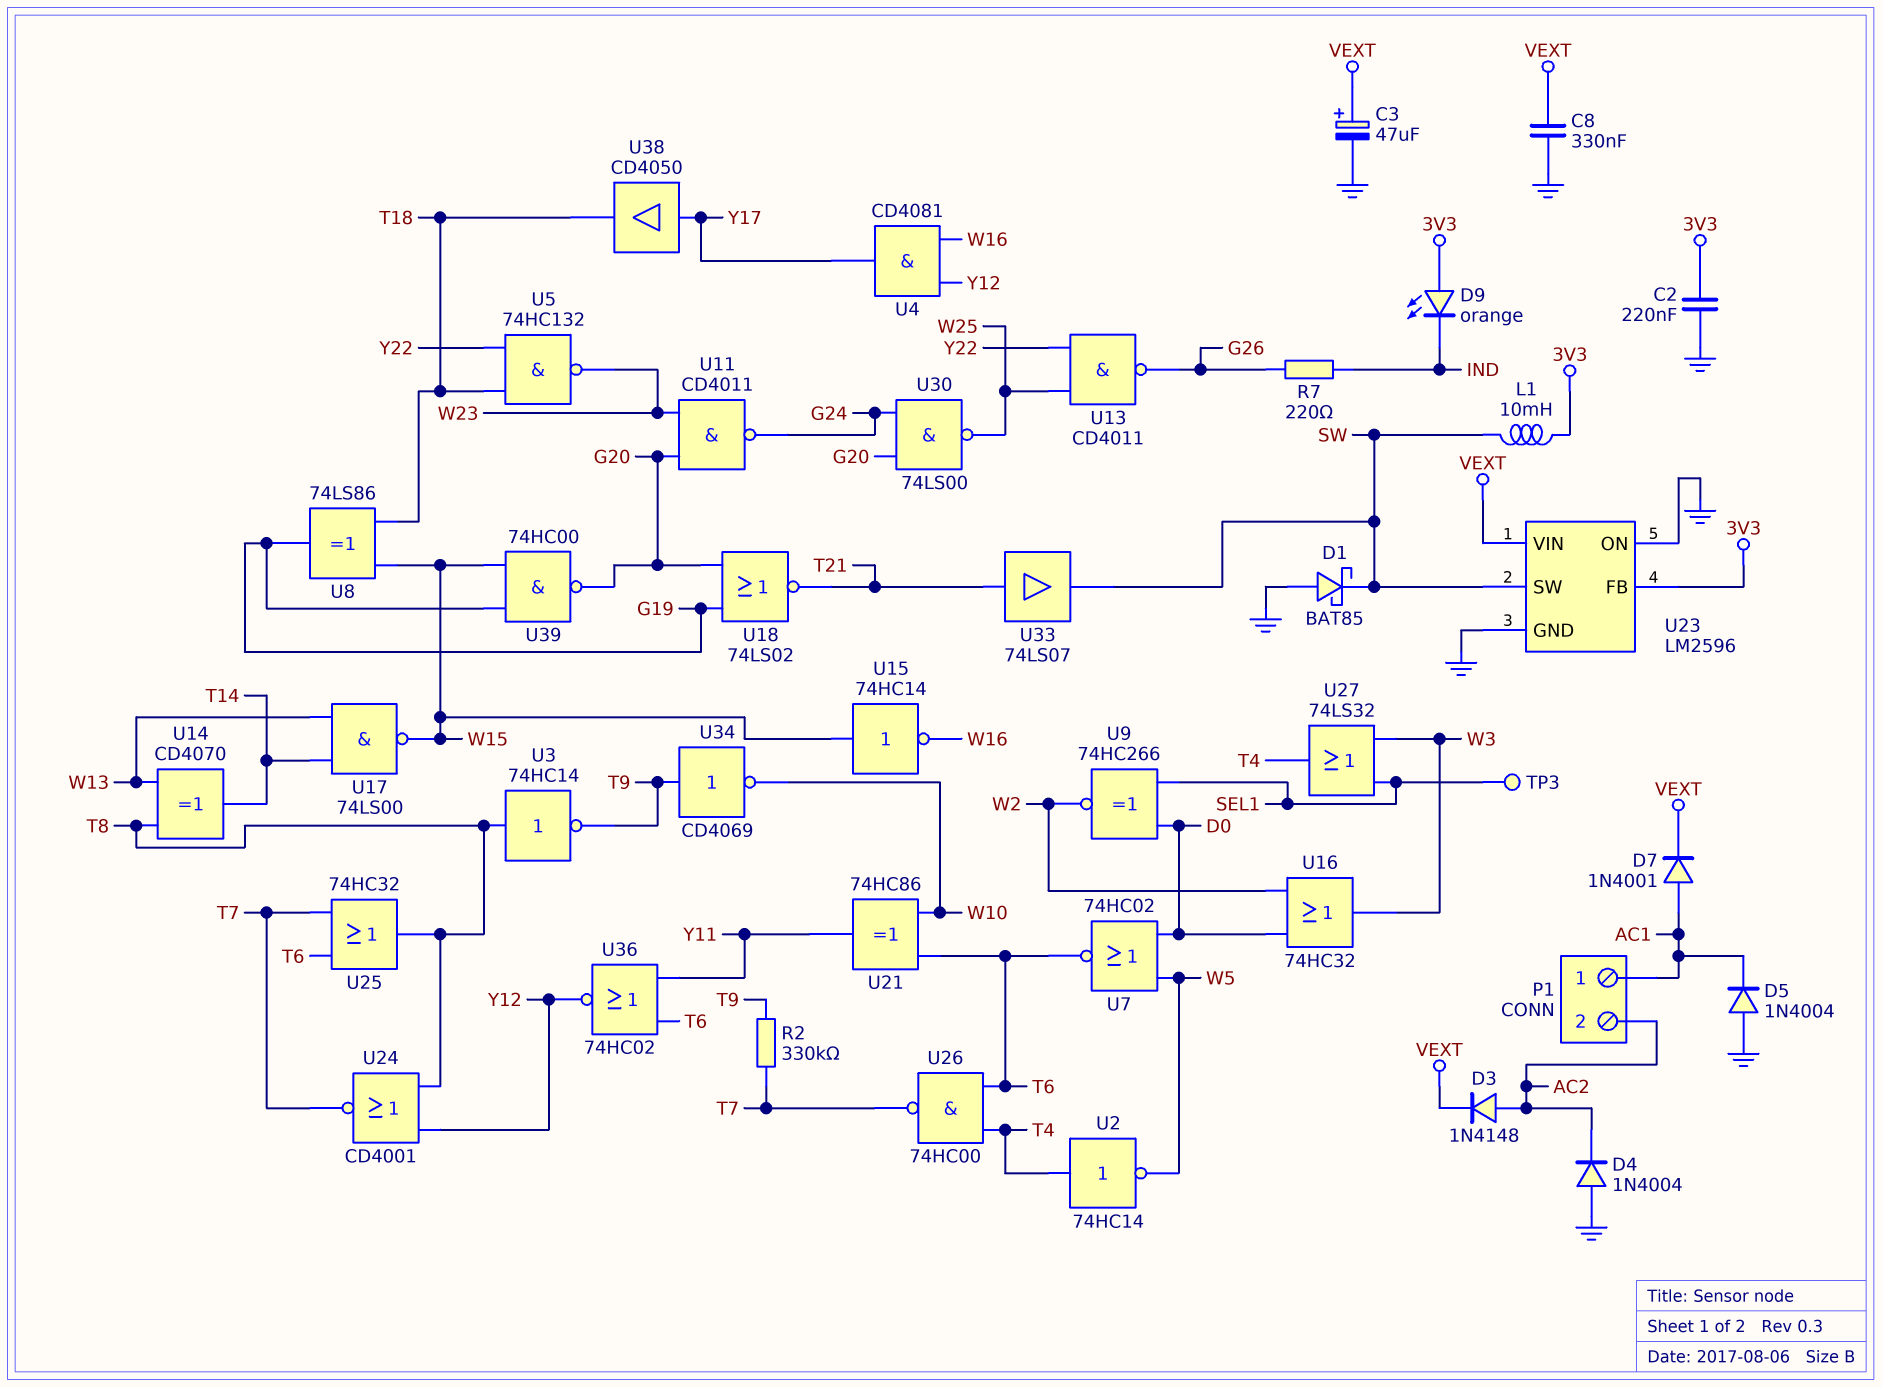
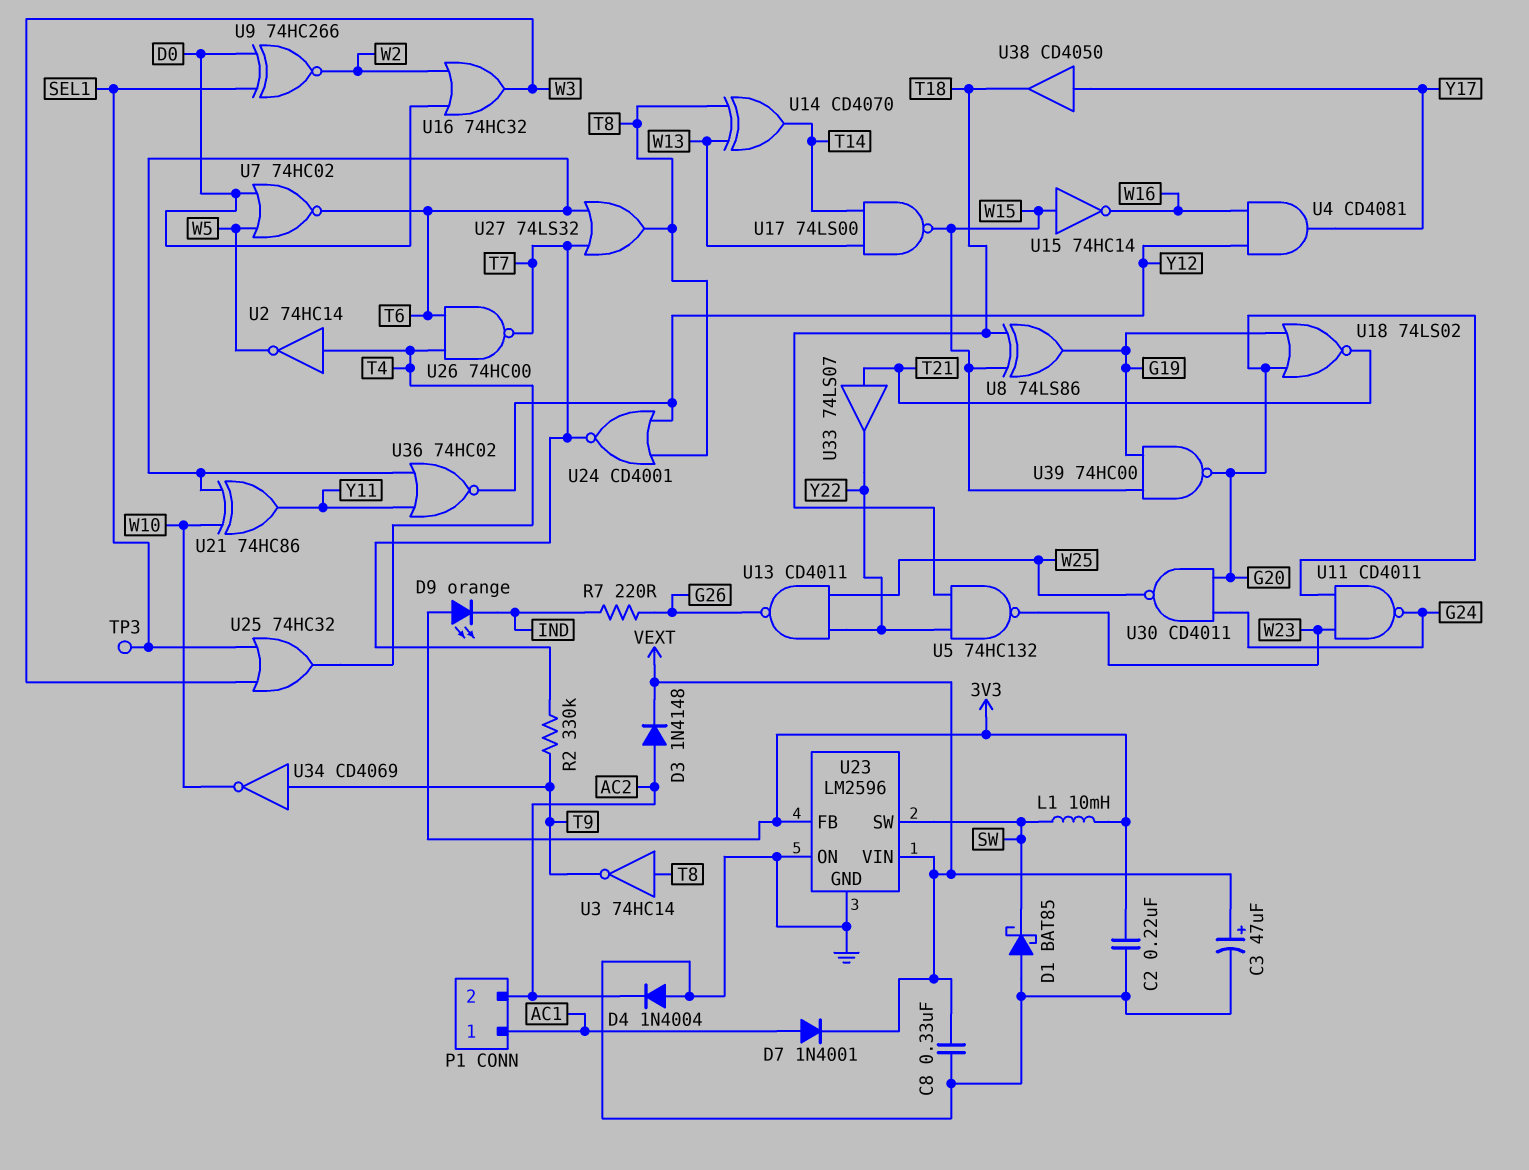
D5: diode 1N4004 (A GND, K AC1) -> none
U25: OR 74HC32 (in T6, in T7, out T8) -> OR 74HC32 (in SEL1, in W3, out T4)
U27: OR 74LS32 (in SEL1, in W3, out T4) -> OR 74LS32 (in T6, in T7, out T8)
U30: NAND 74LS00 (in G20, in G24, out W25) -> NAND CD4011 (in G20, in G24, out W25)
U33: buffer 74LS07 (in T21, out SW) -> buffer 74LS07 (in T21, out Y22)

